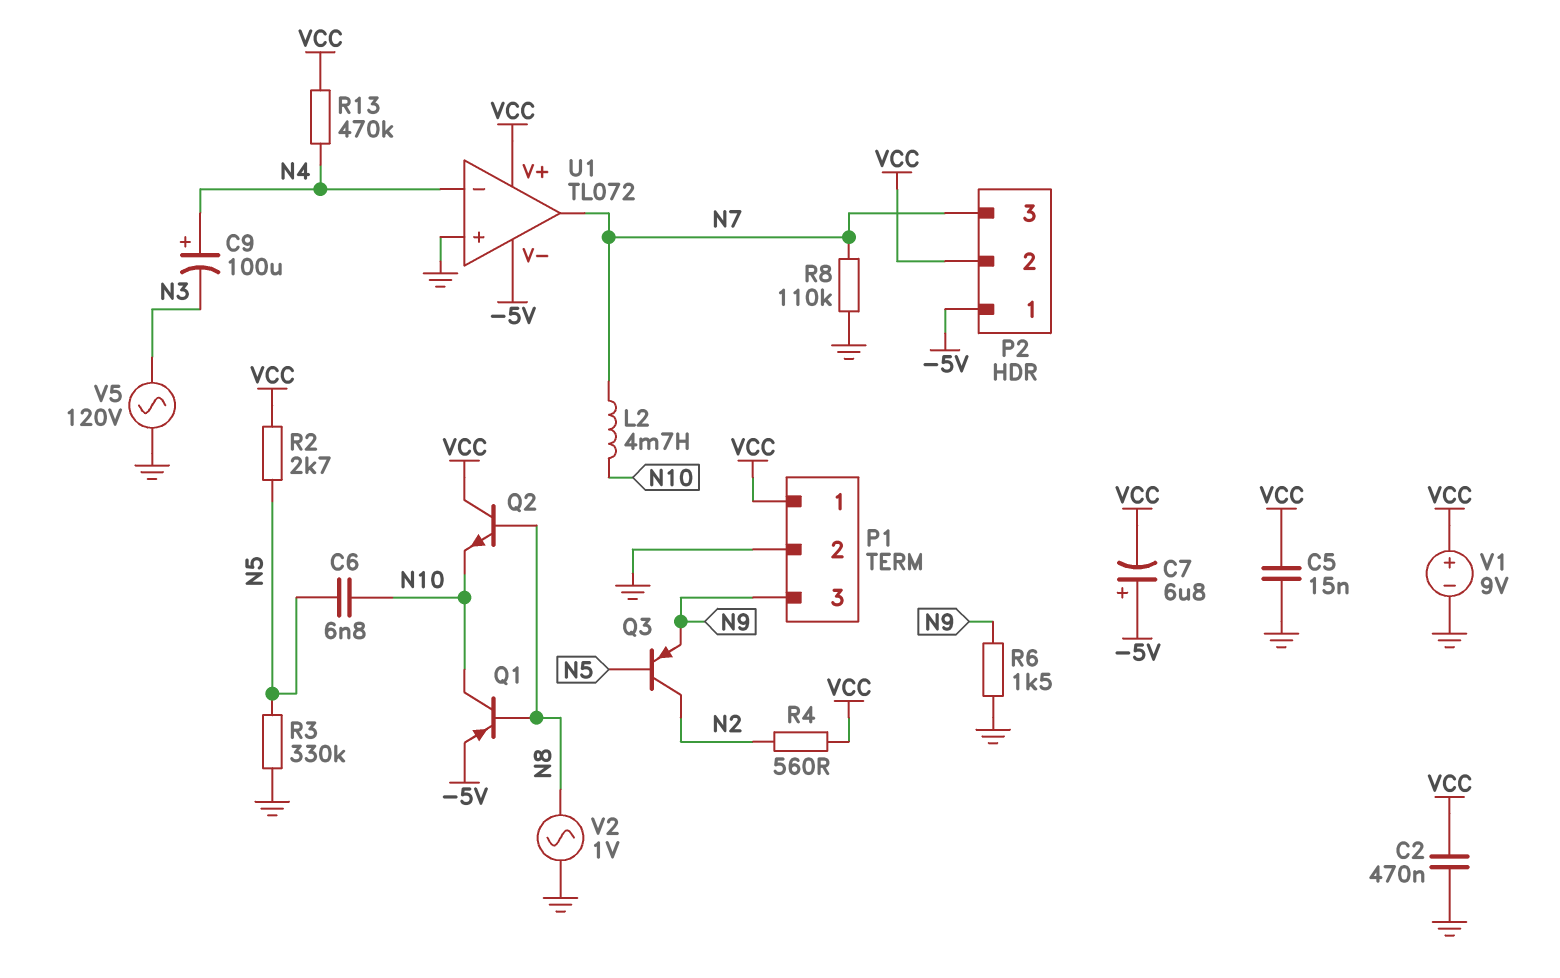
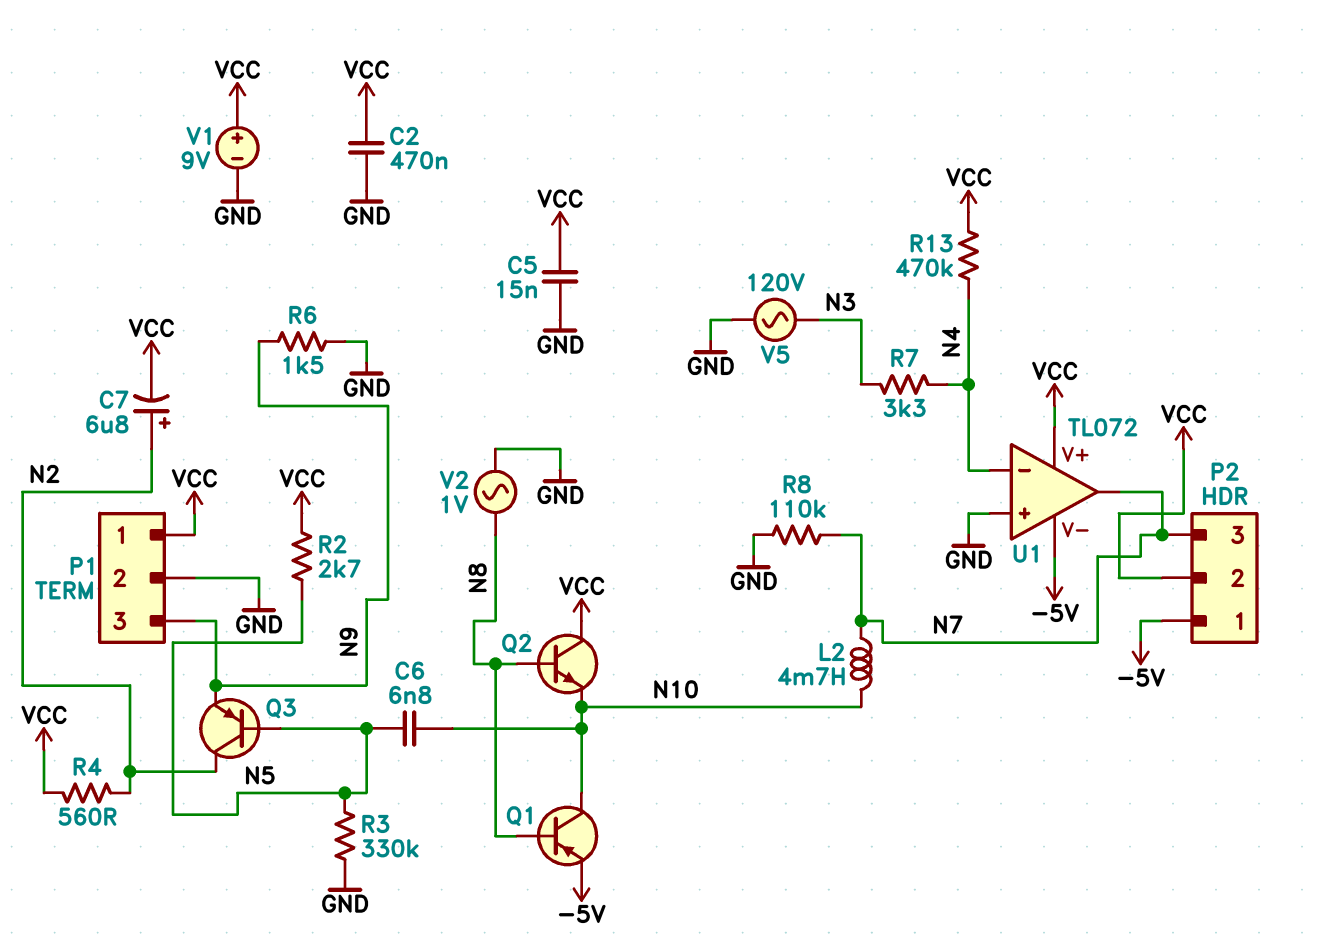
C7: 6.8uF (plus -5V, minus VCC) -> 6.8uF (plus N2, minus VCC)
C9: 100uF (plus N4, minus N3) -> none
R7: none -> 3.3k (N3, N4)

